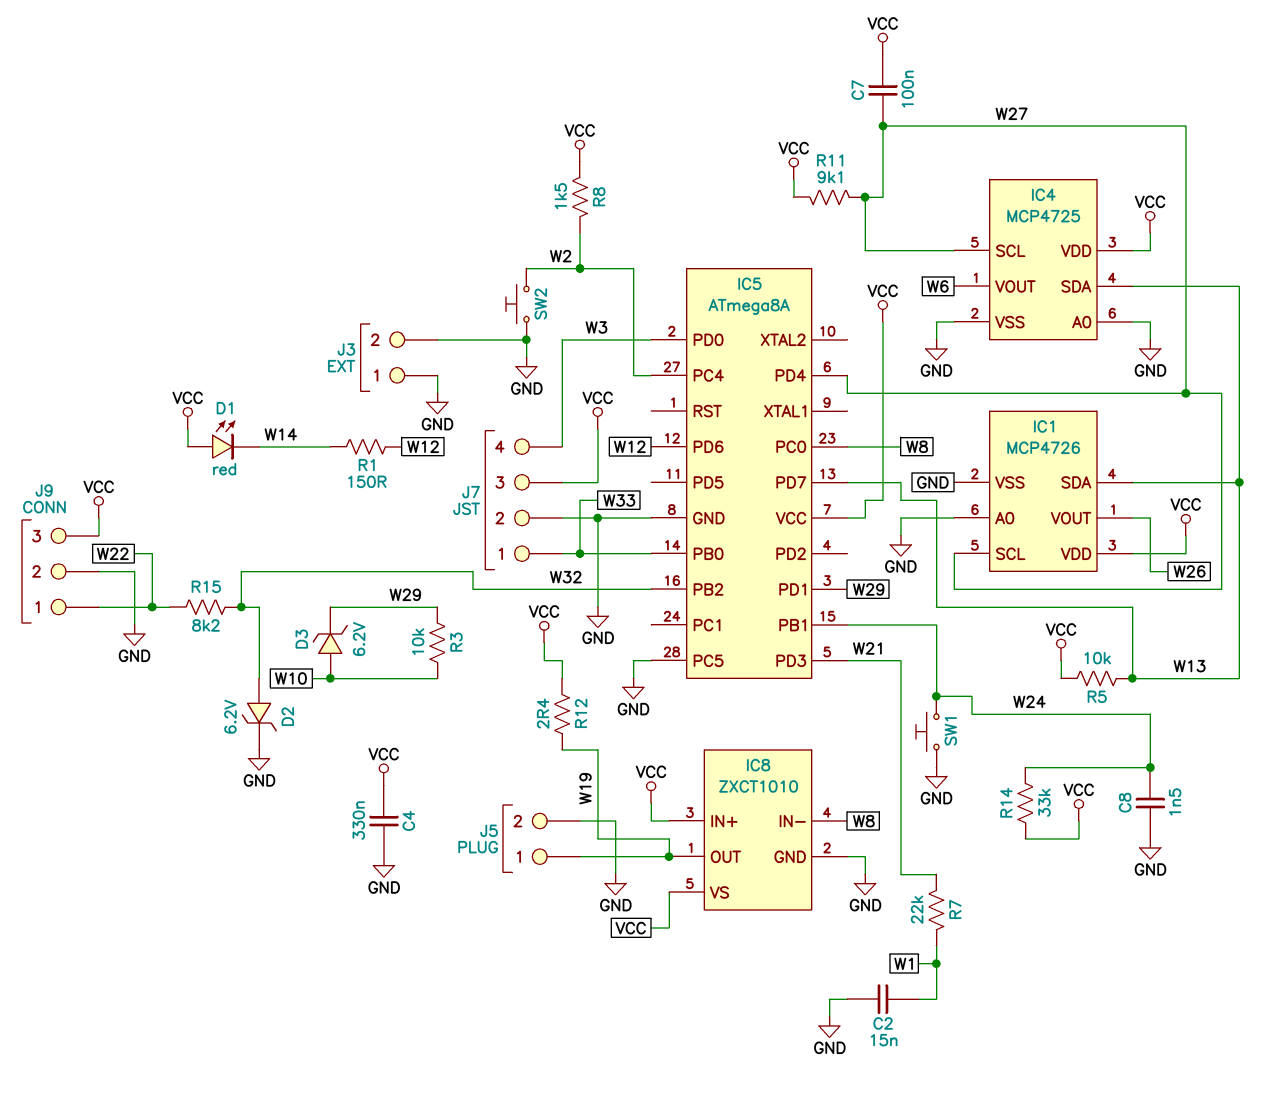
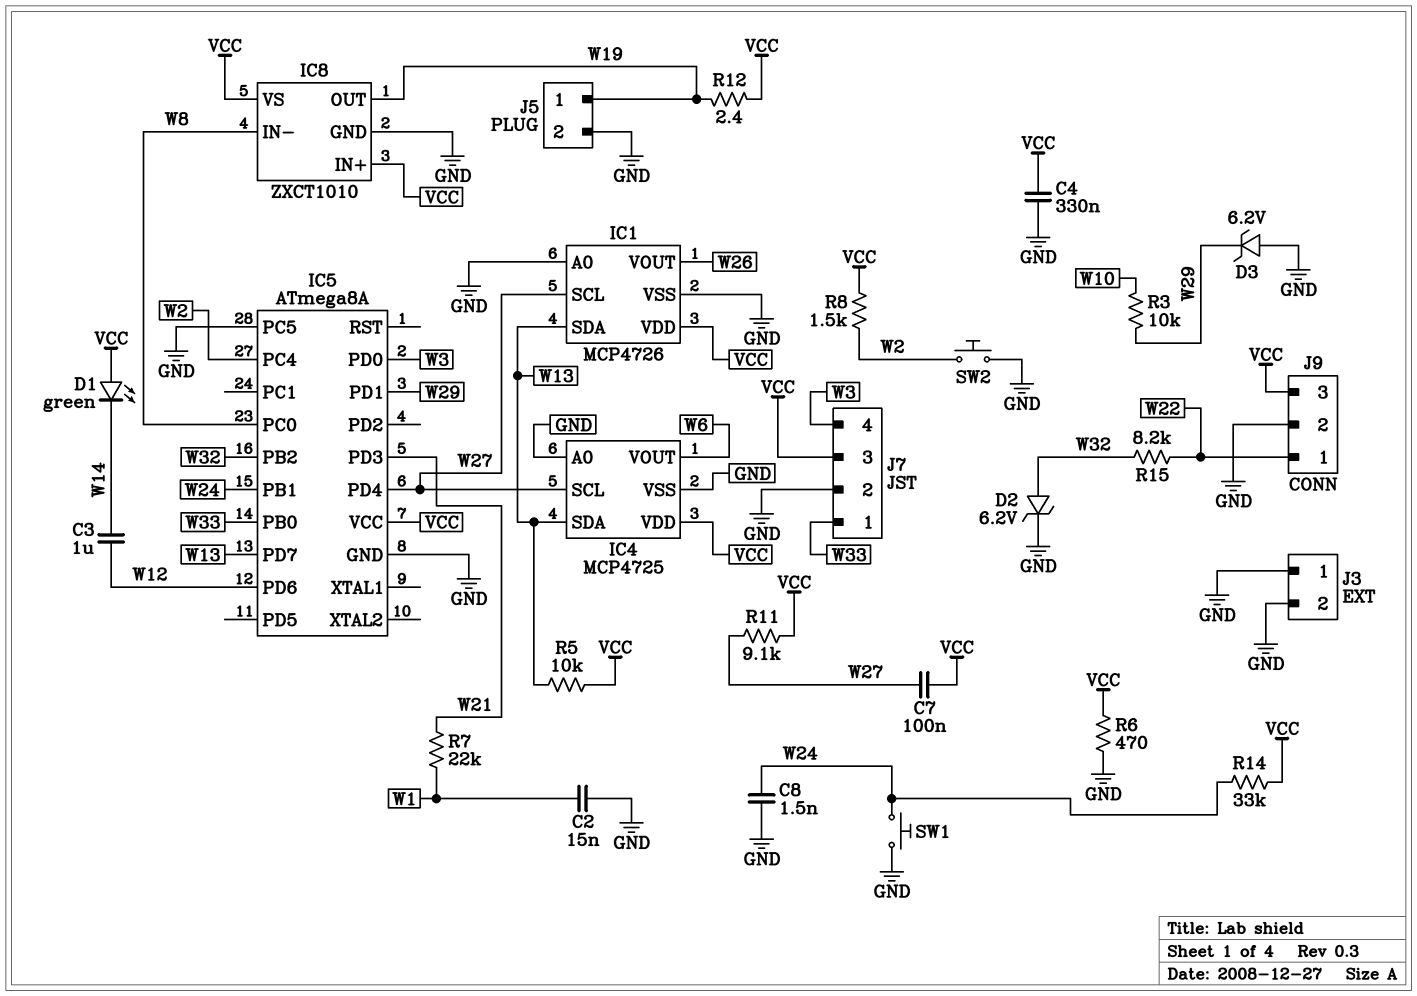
C3: none -> 1uF (W12, W14)
D1: LED red (A VCC, K W14) -> LED green (A VCC, K W14)
D3: zener 6.2V (A W10, K W29) -> zener 6.2V (A GND, K W29)
R1: 150 (W12, W14) -> none
R6: none -> 470 (GND, VCC)

